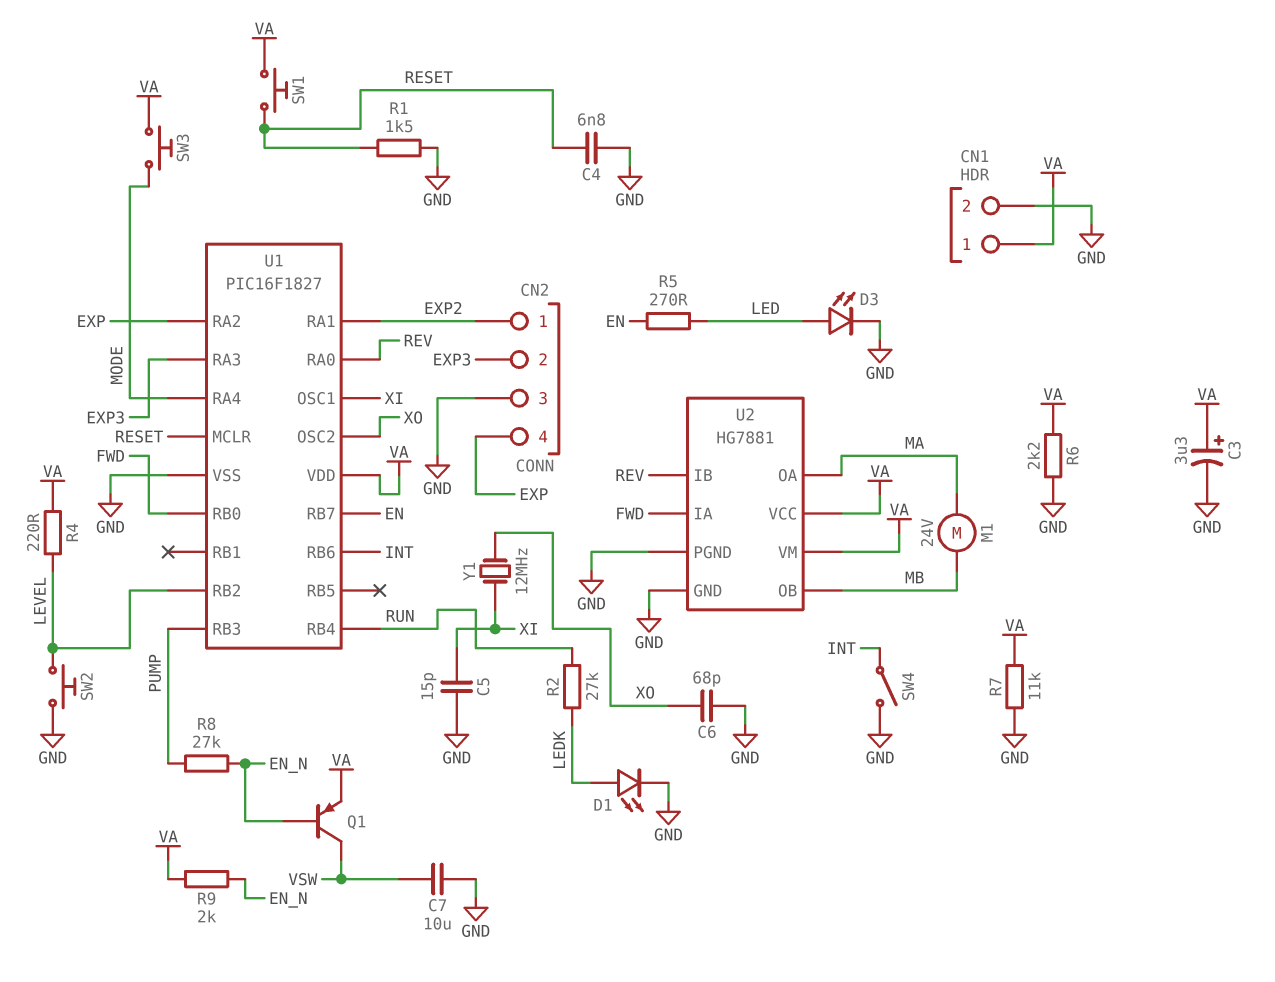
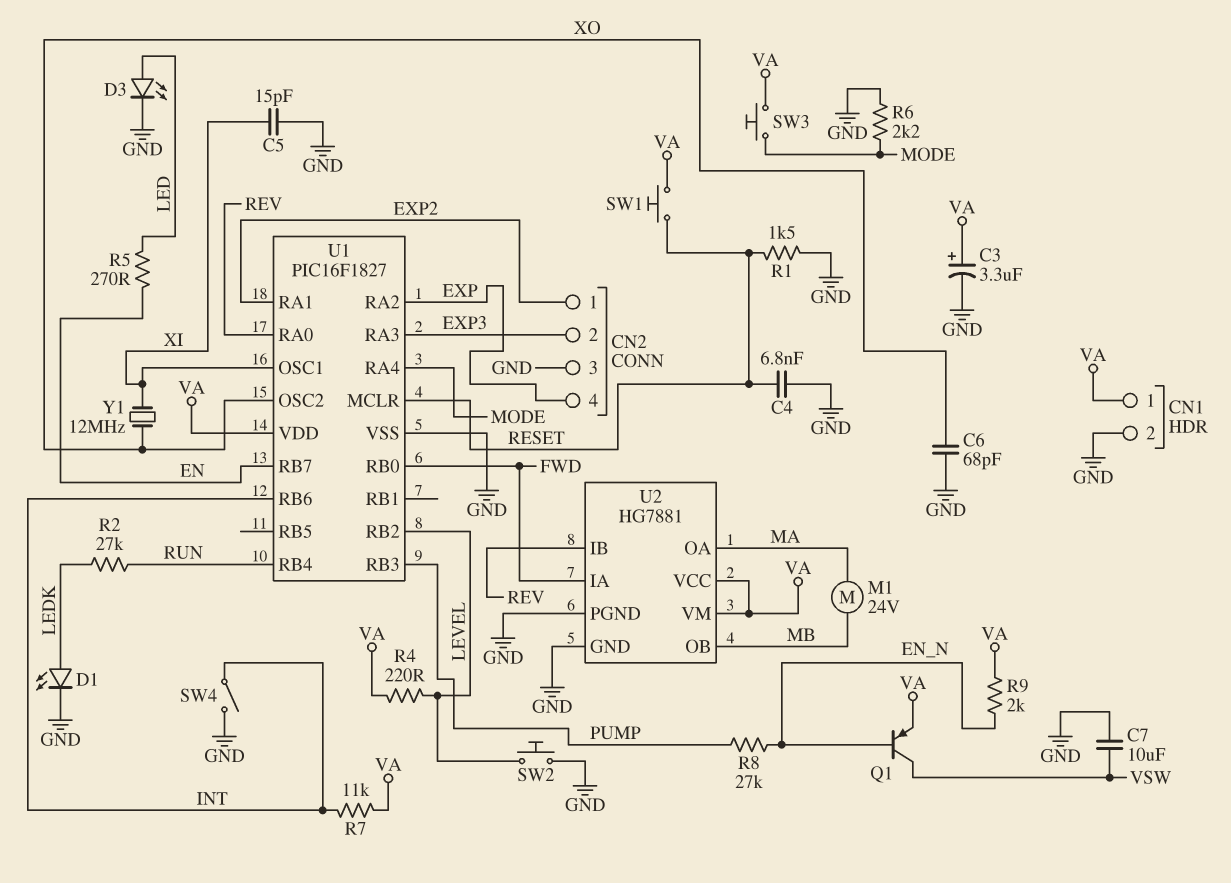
R6: 2.2k (GND, VA) -> 2.2k (GND, MODE)
R7: 11k (GND, VA) -> 11k (INT, VA)

